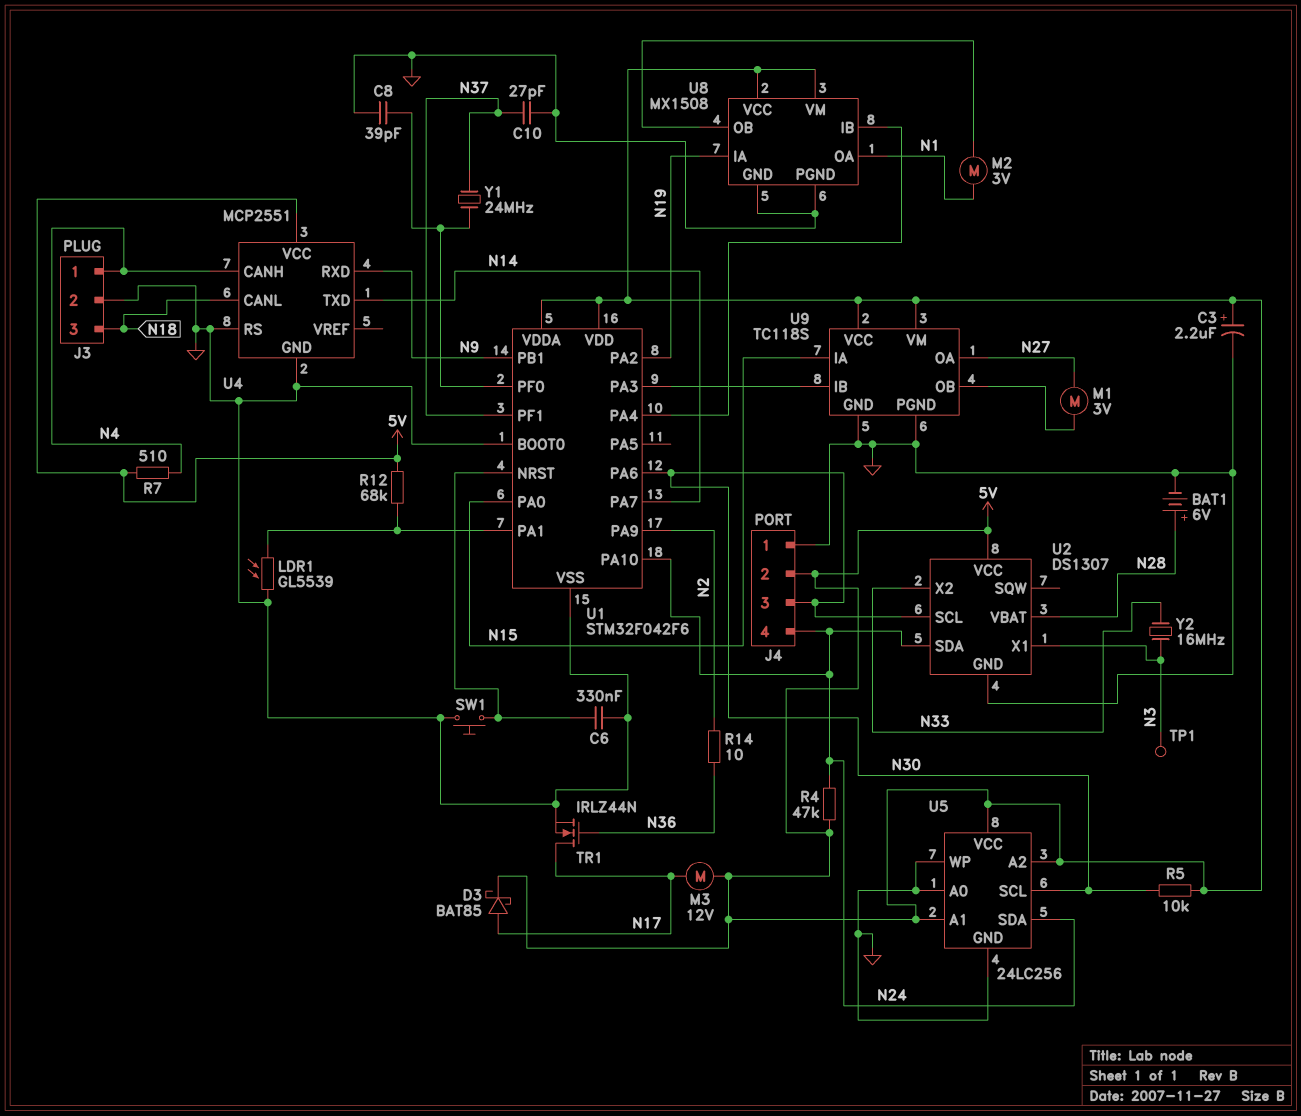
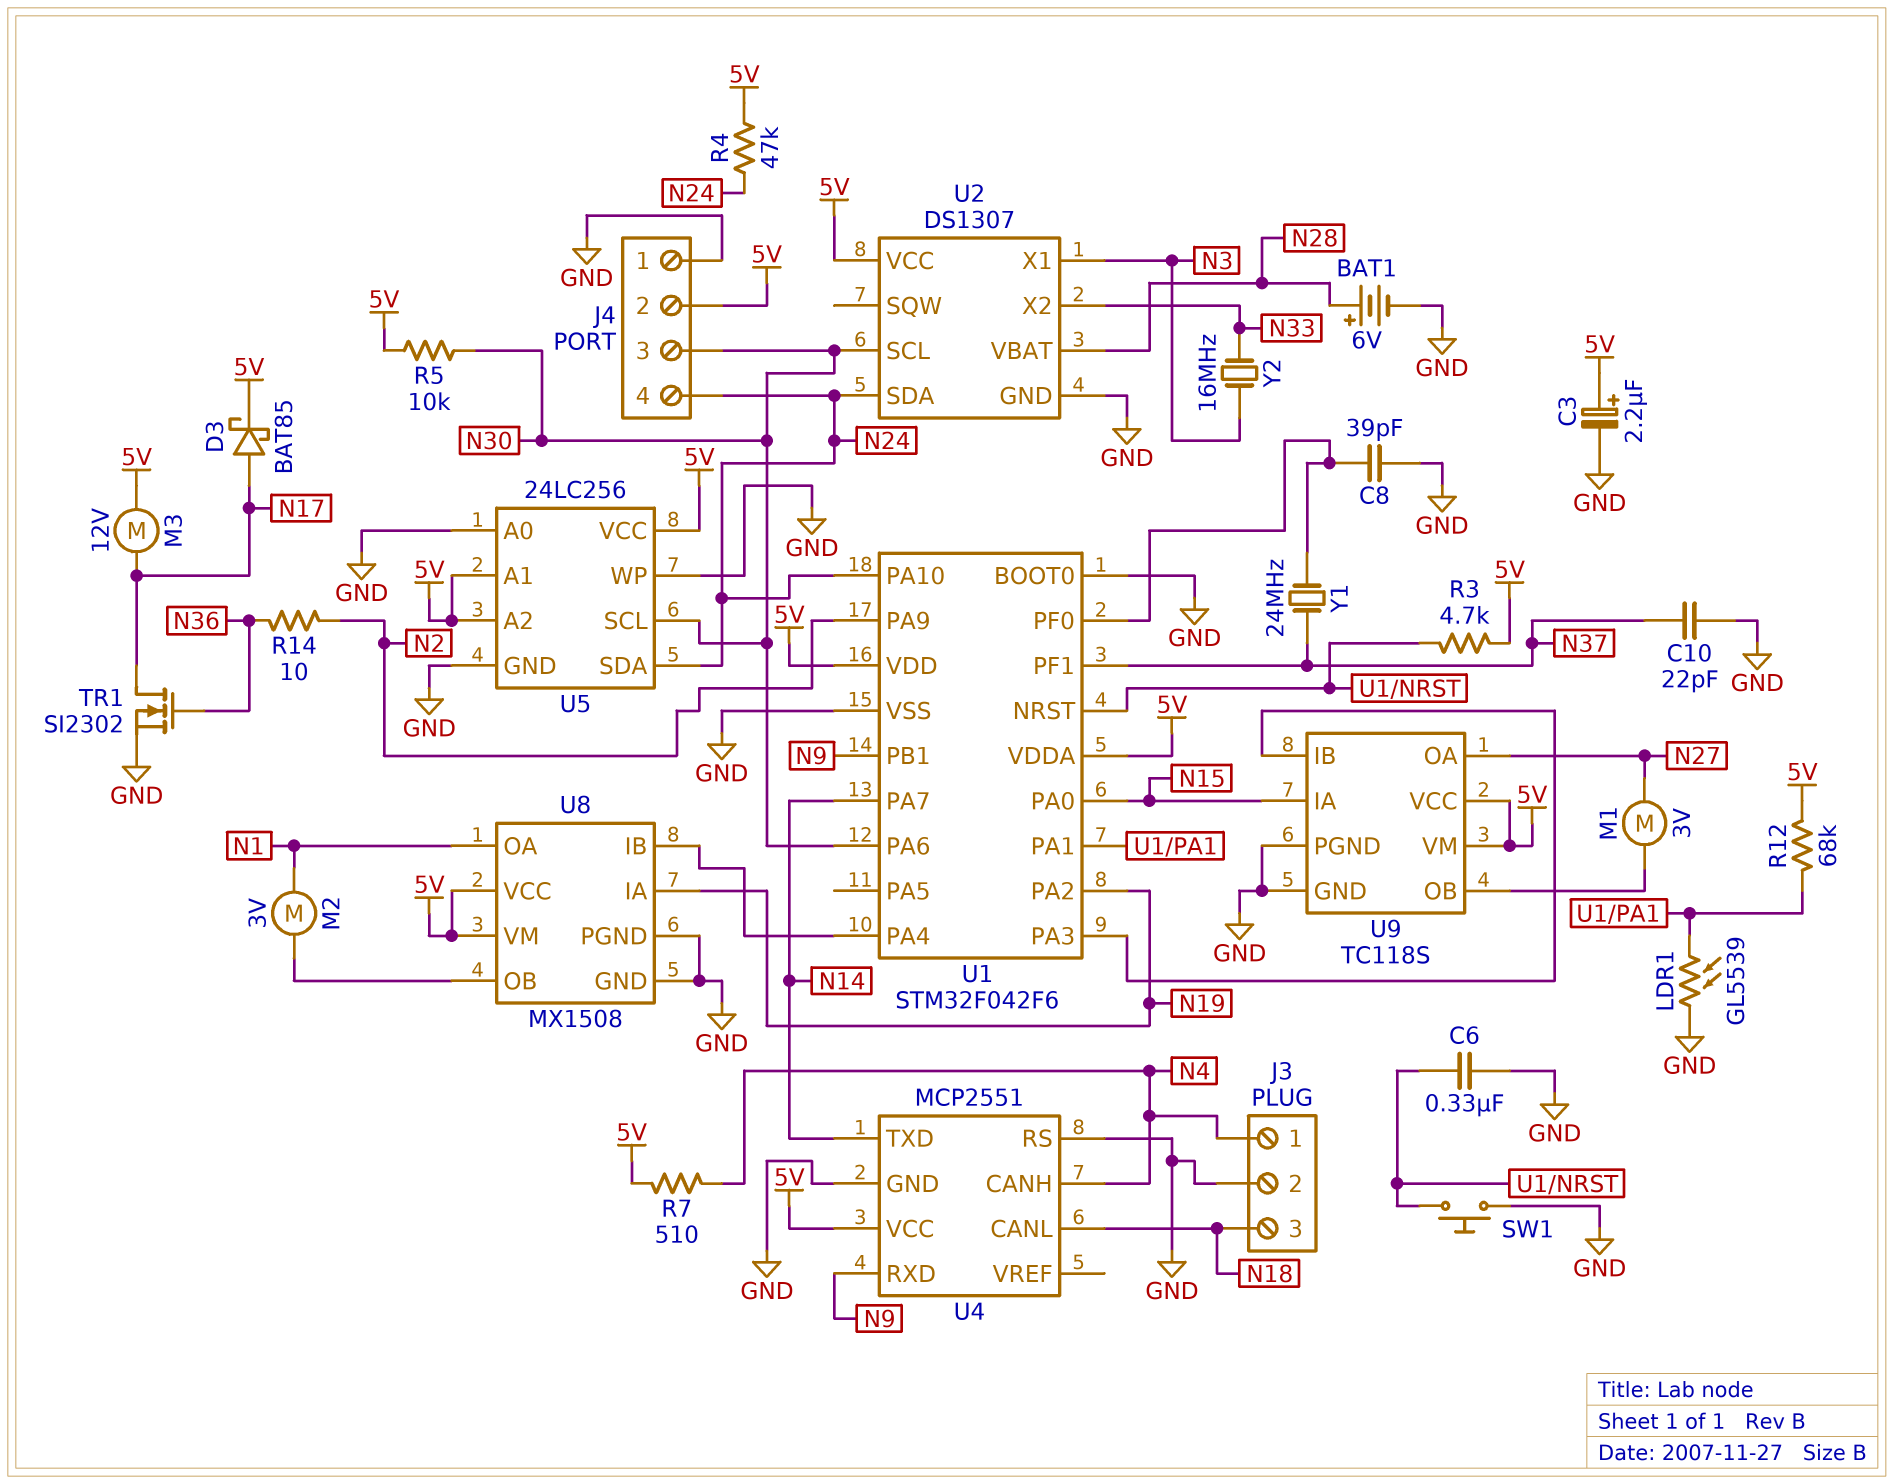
C10: 27pF (GND, N37) -> 22pF (GND, N37)
R3: none -> 4.7k (5V, U1/NRST)
TP1: test point (N3) -> none
TR1: NMOS IRLZ44N (G N36, D N17, S GND) -> NMOS SI2302 (G N36, D N17, S GND)

